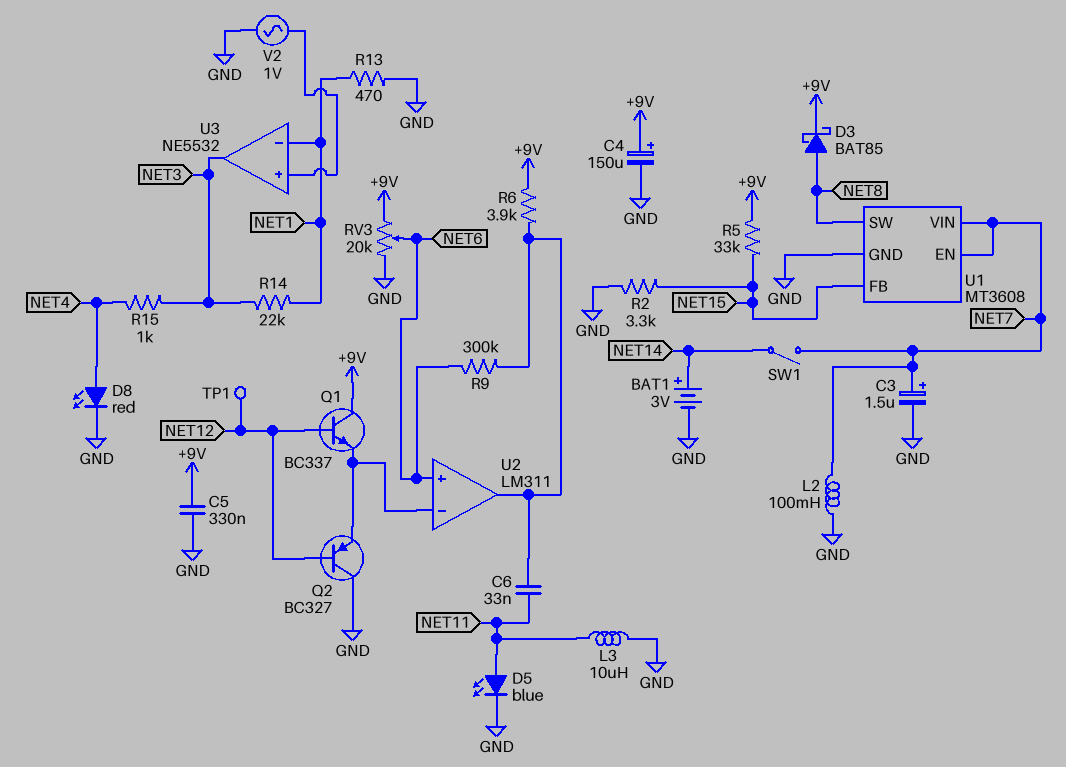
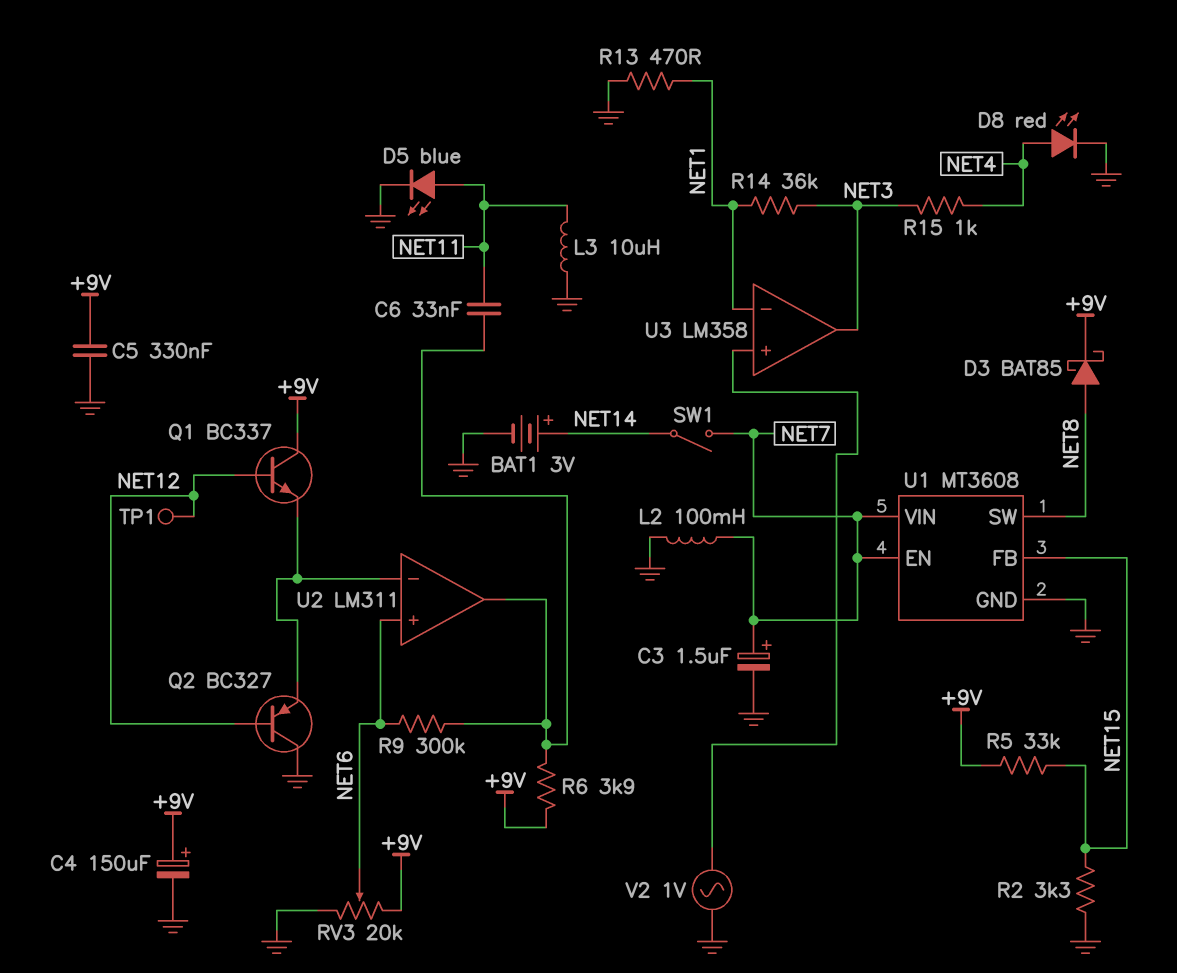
R14: 22k (NET1, NET3) -> 36k (NET1, NET3)
U3: NE5532 -> LM358

